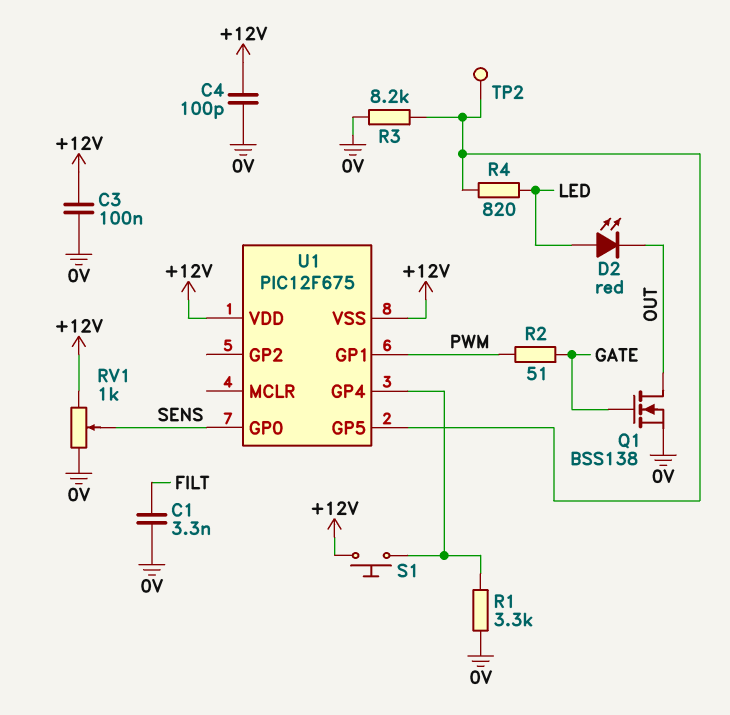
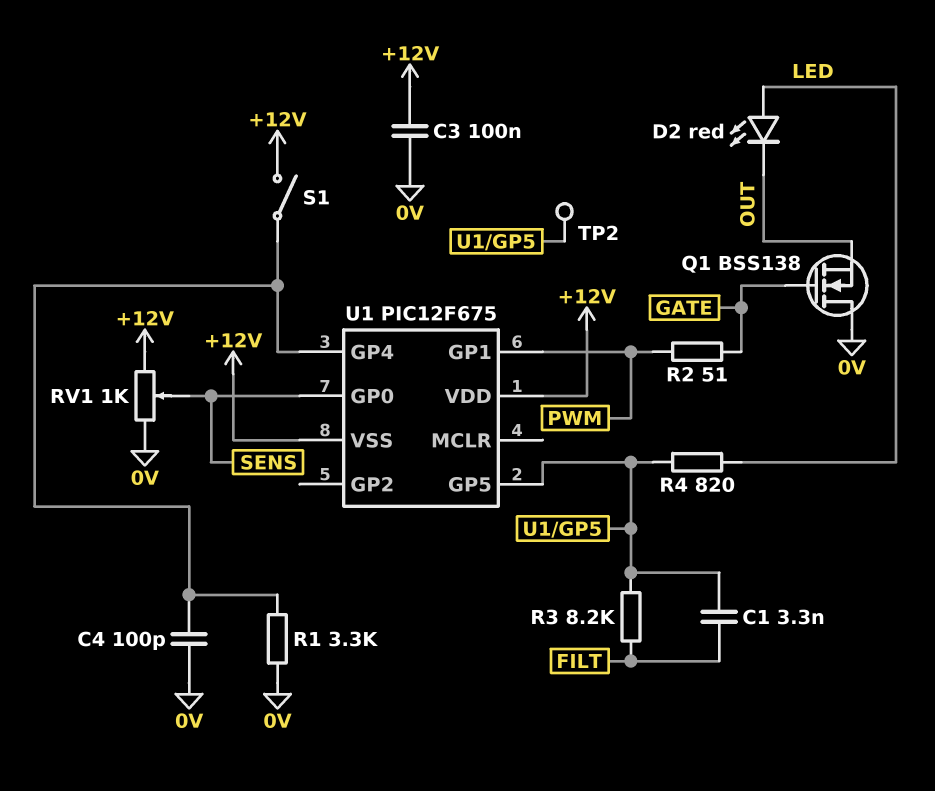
C1: 3.3nF (0V, FILT) -> 3.3nF (FILT, U1/GP5)
C4: 100pF (+12V, 0V) -> 100pF (0V, U1/GP4)
Q1: NMOS BSS138 (G GATE, D OUT, S 0V) -> NMOS BSS138 (G GATE, D 0V, S OUT)
R3: 8.2k (0V, U1/GP5) -> 8.2k (FILT, U1/GP5)
S1: button (+12V, U1/GP4) -> switch (+12V, U1/GP4)

